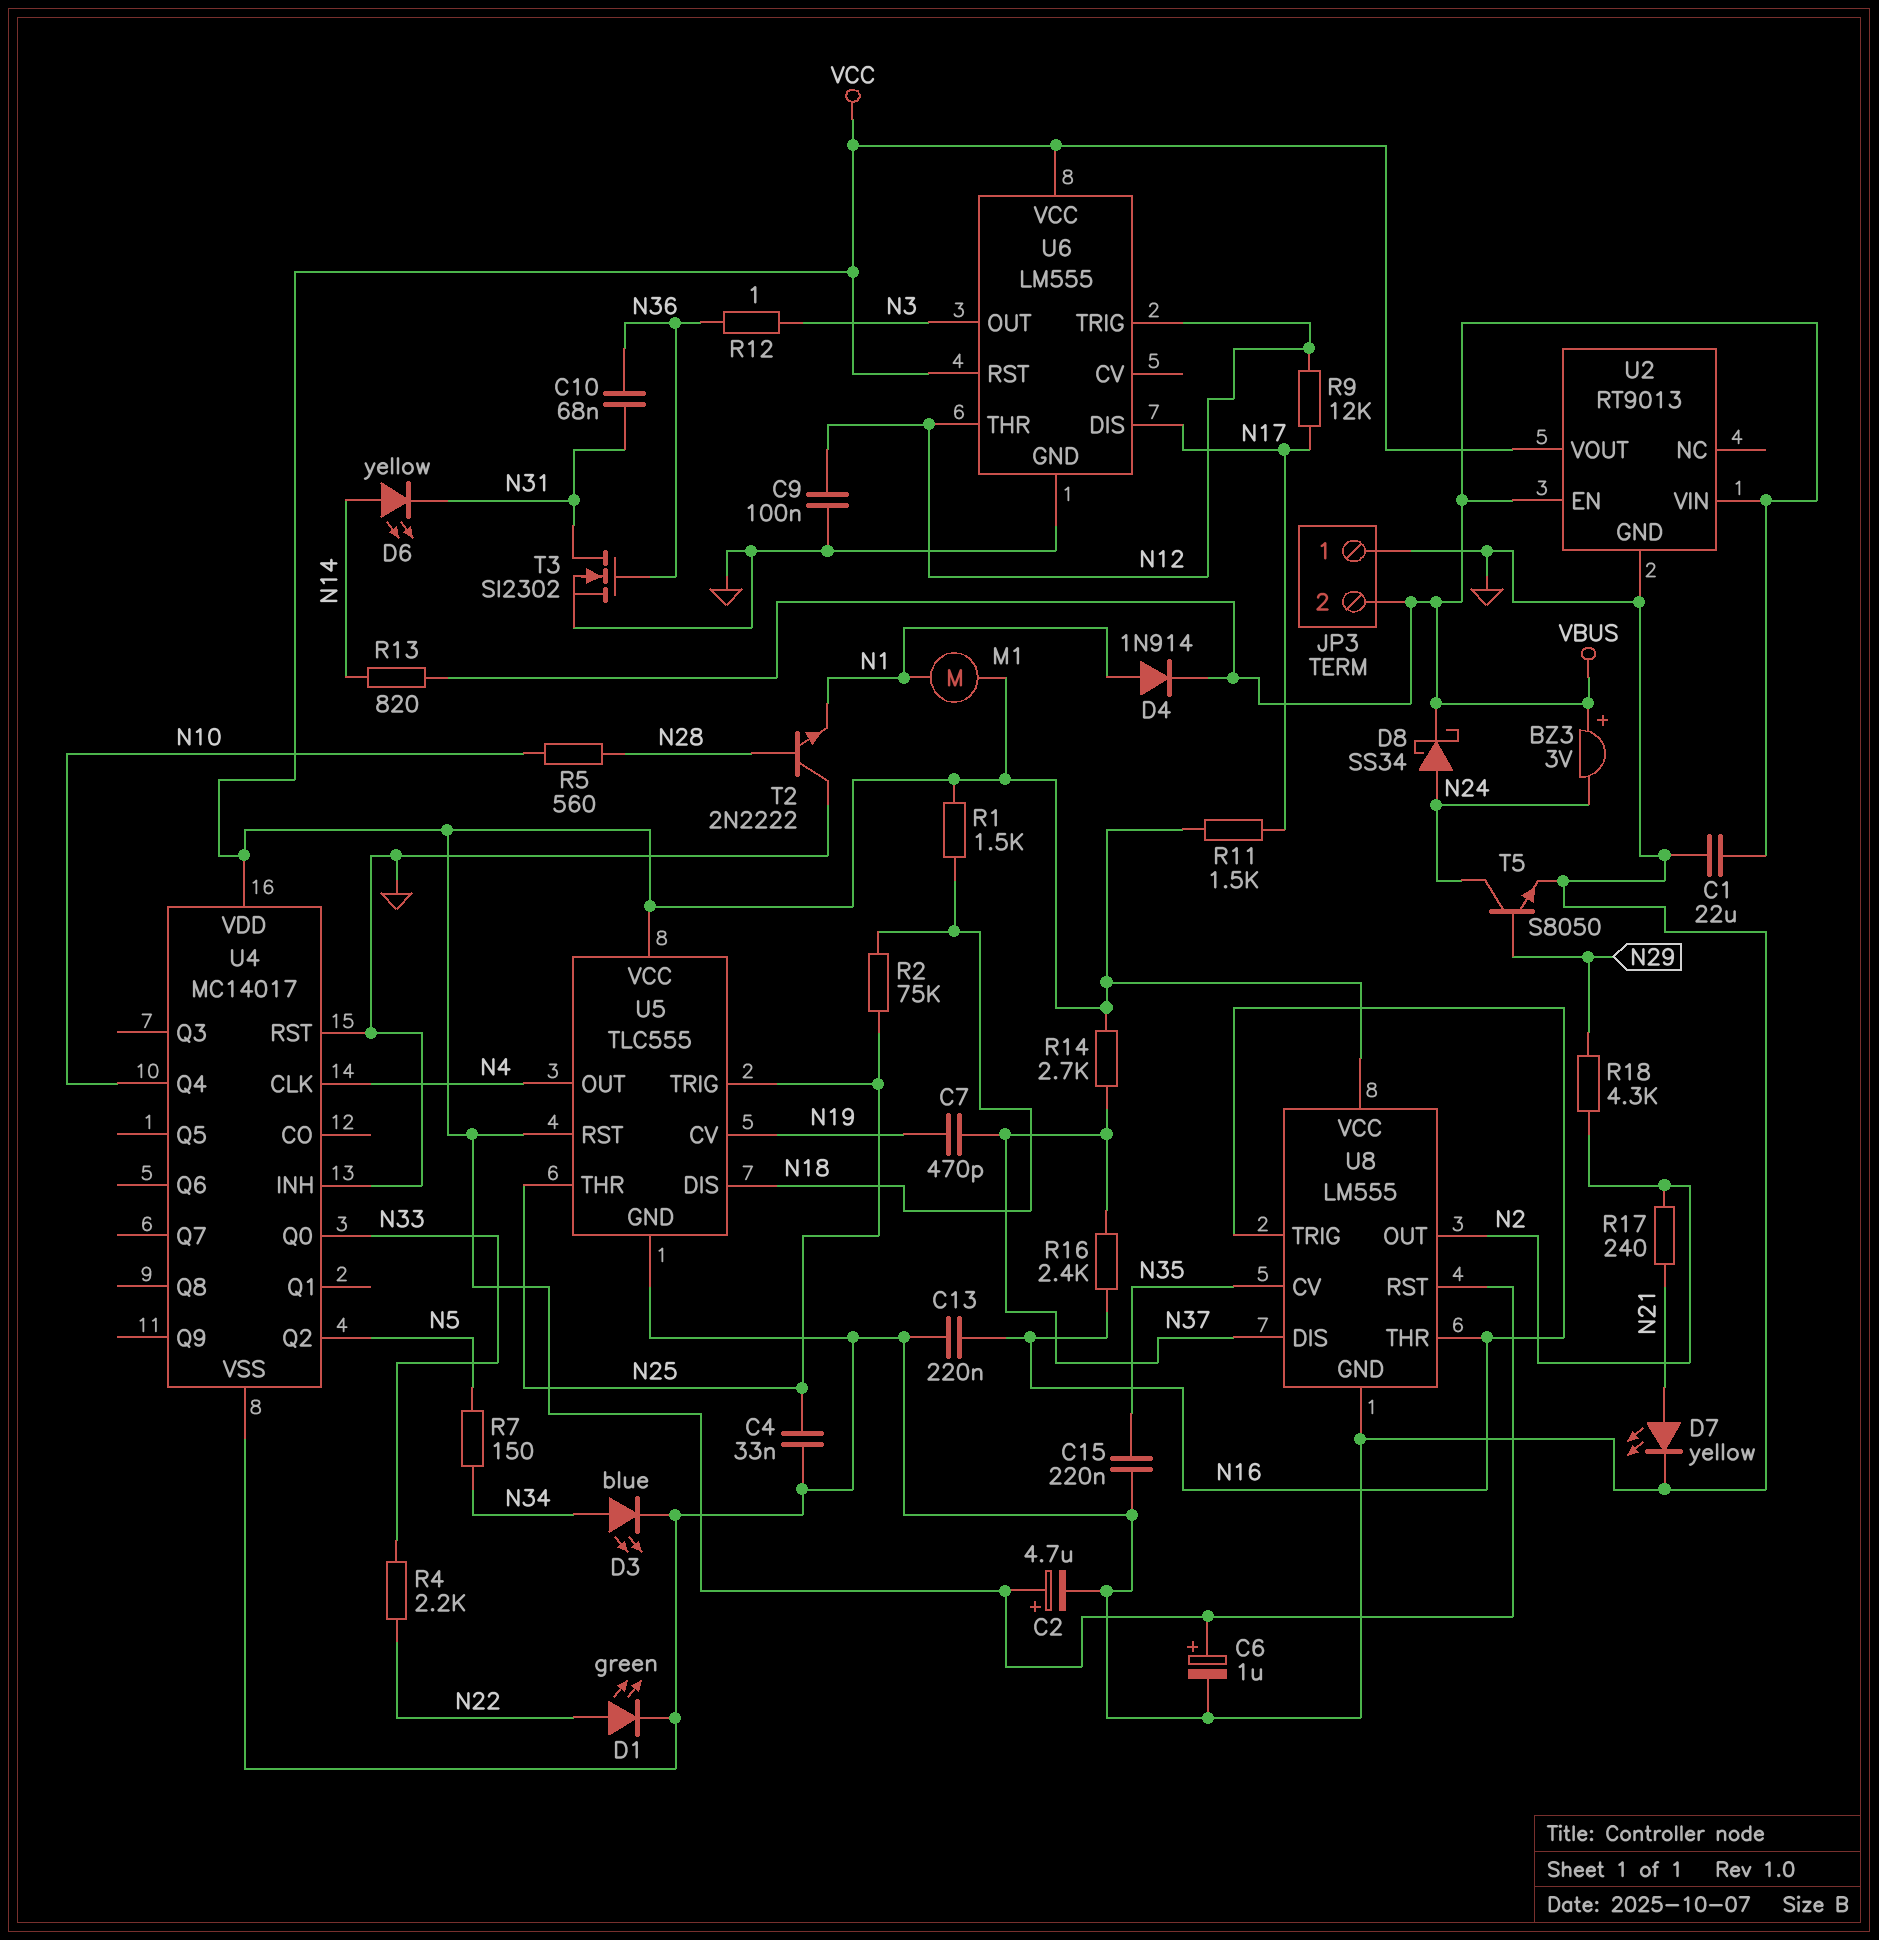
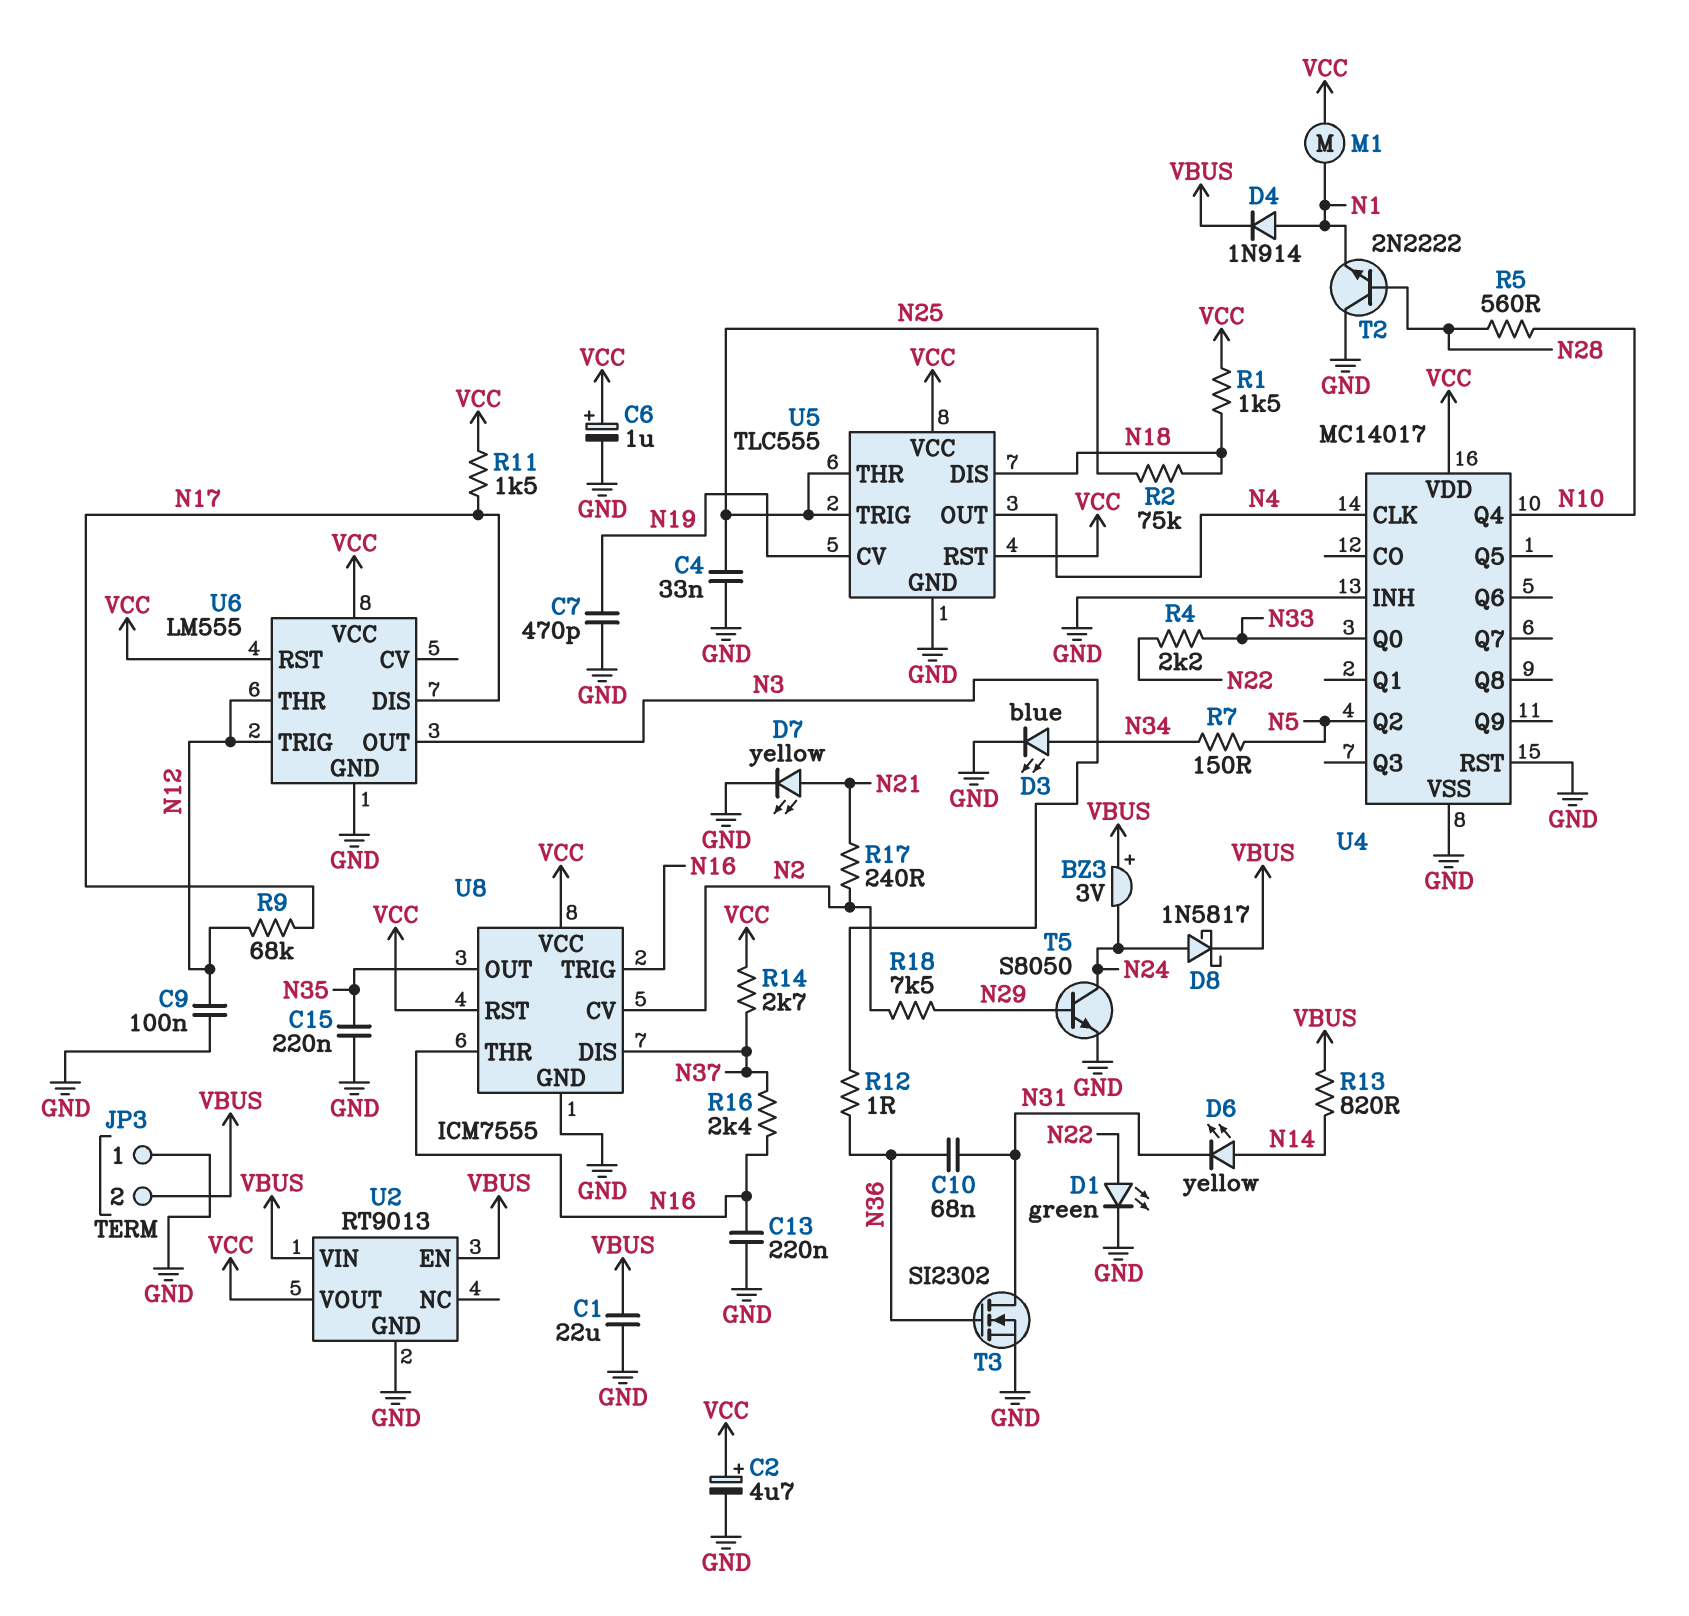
C7: 470pF (N19, N37) -> 470pF (GND, N19)
D8: schottky SS34 (A N24, K VBUS) -> schottky 1N5817 (A N24, K VBUS)
R9: 12k (N12, N17) -> 68k (N12, N17)
R18: 4.3k (N2, N29) -> 7.5k (N2, N29)
U8: LM555 -> ICM7555
U8 pin CV: N35 -> N2
U8 pin OUT: N2 -> N35

